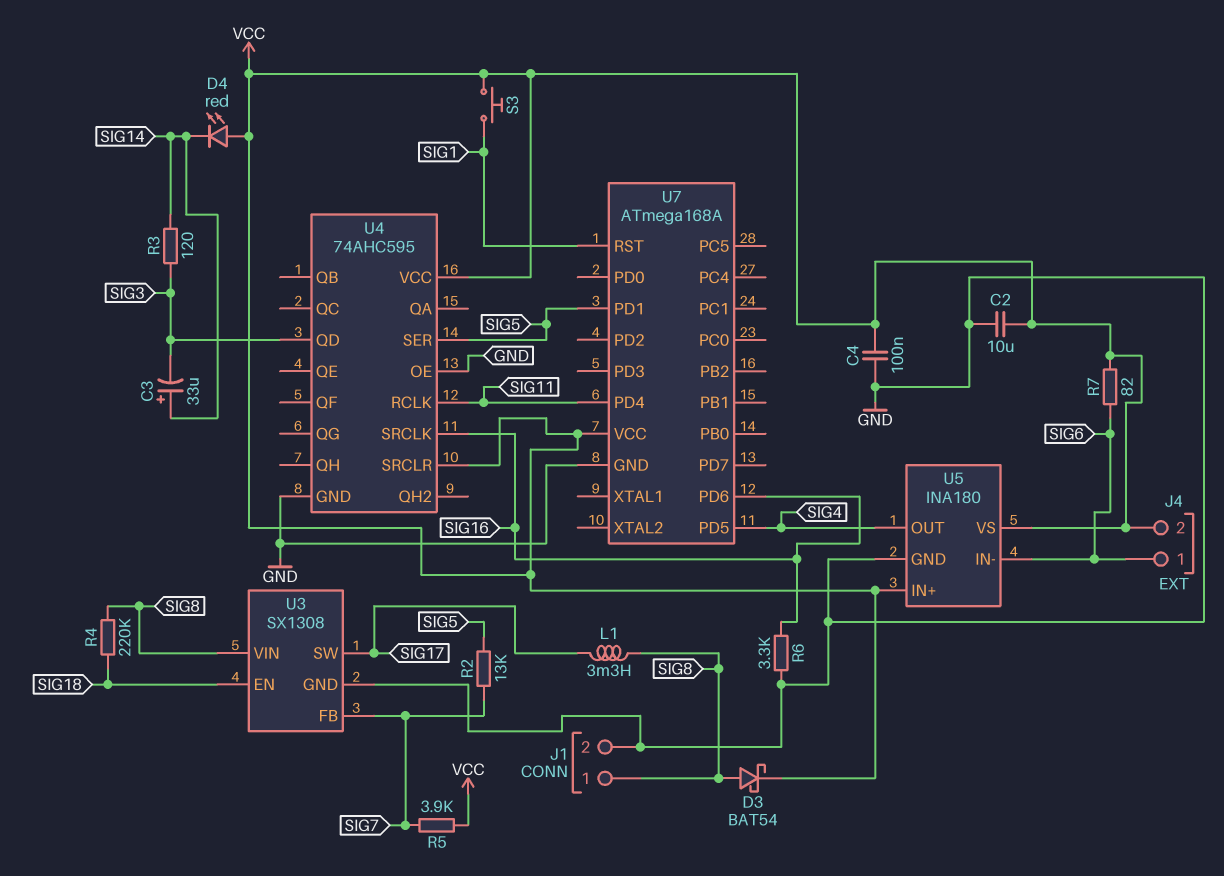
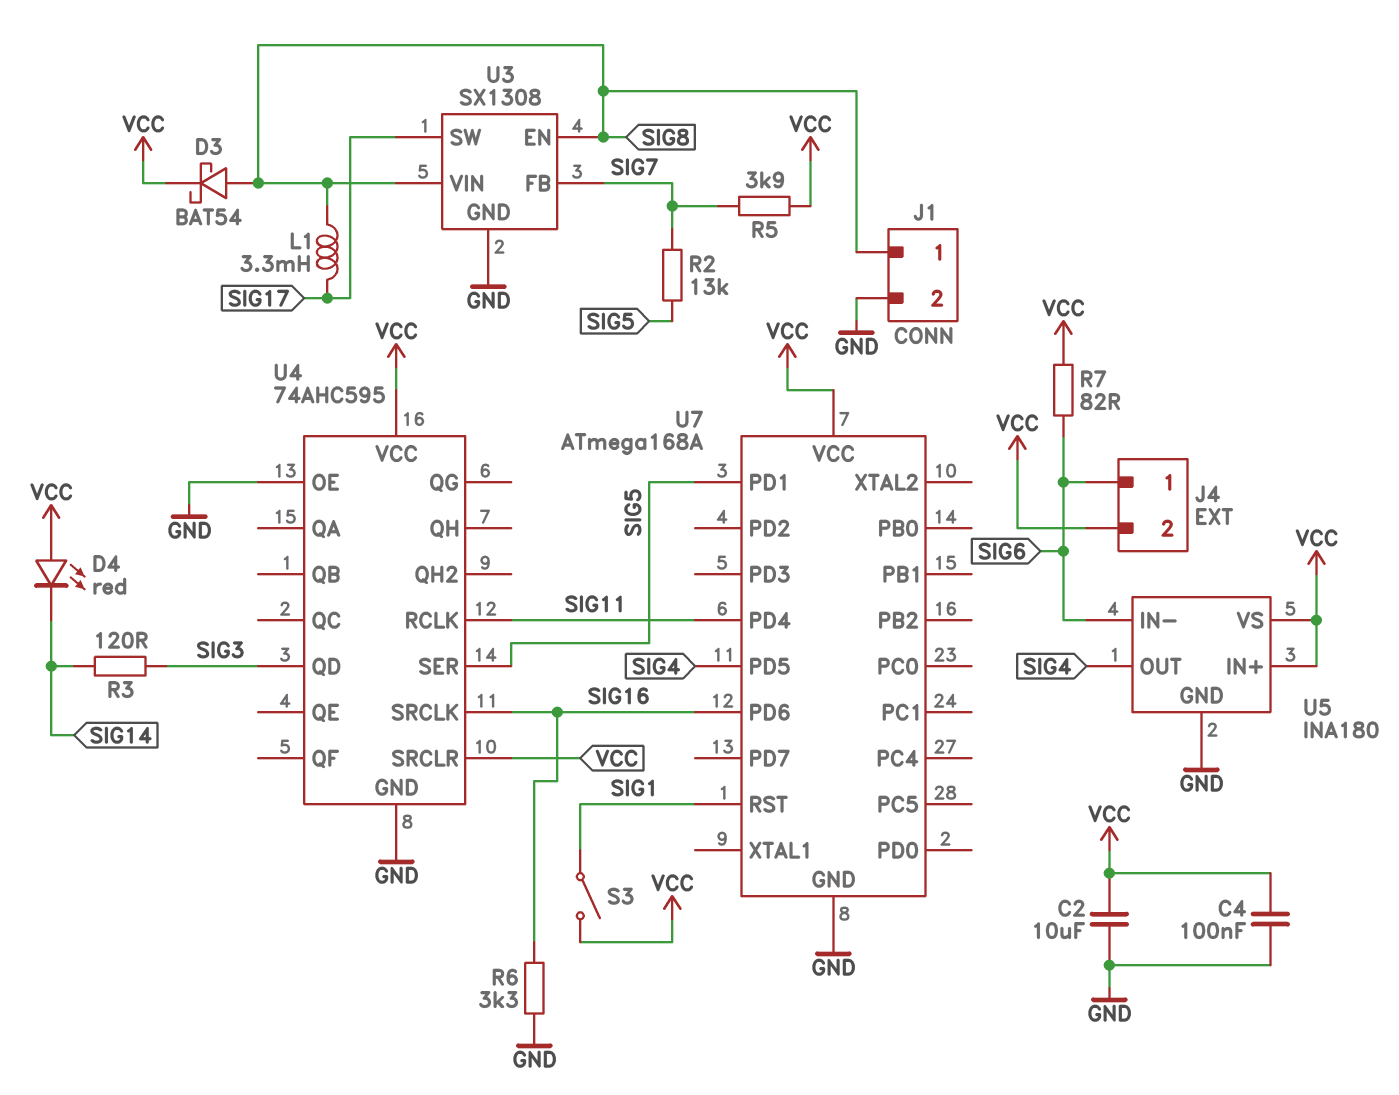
C3: 33uF (plus SIG14, minus SIG3) -> none
R4: 220k (SIG8, SIG18) -> none
S3: button (SIG1, VCC) -> switch (SIG1, VCC)
U3 pin EN: SIG18 -> SIG8

